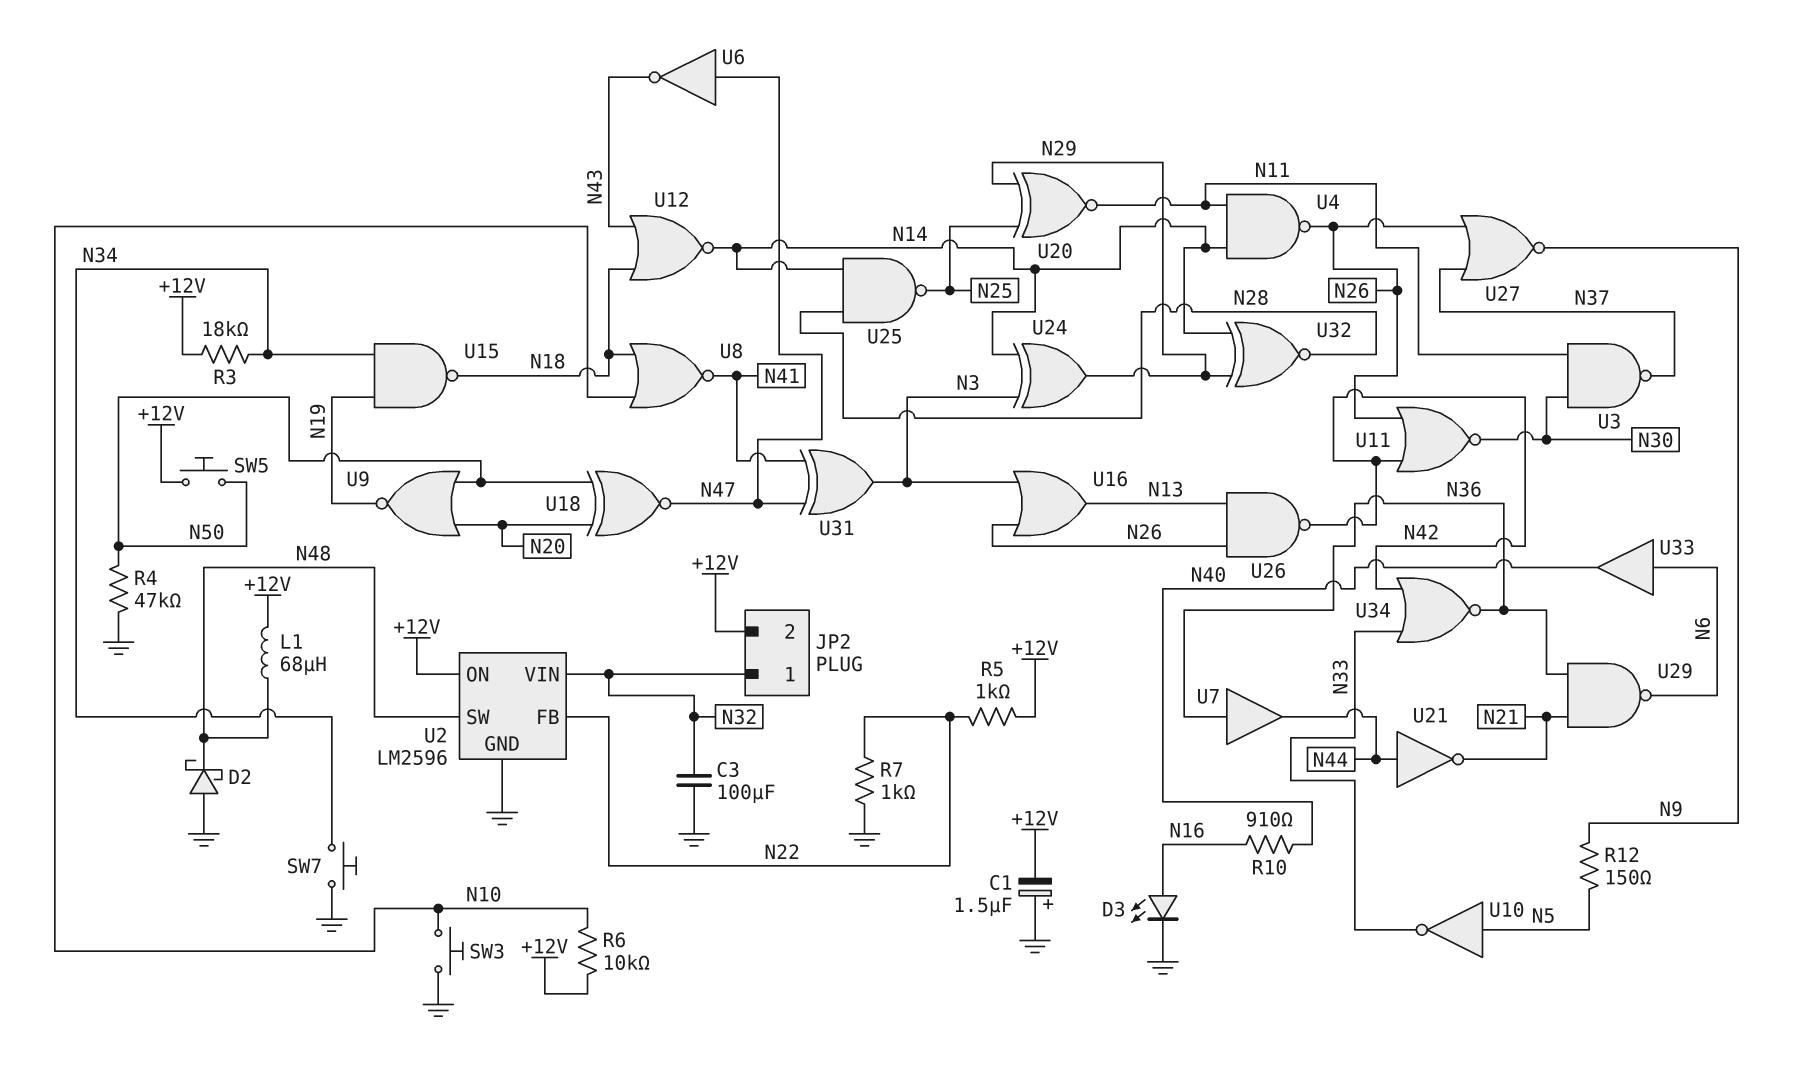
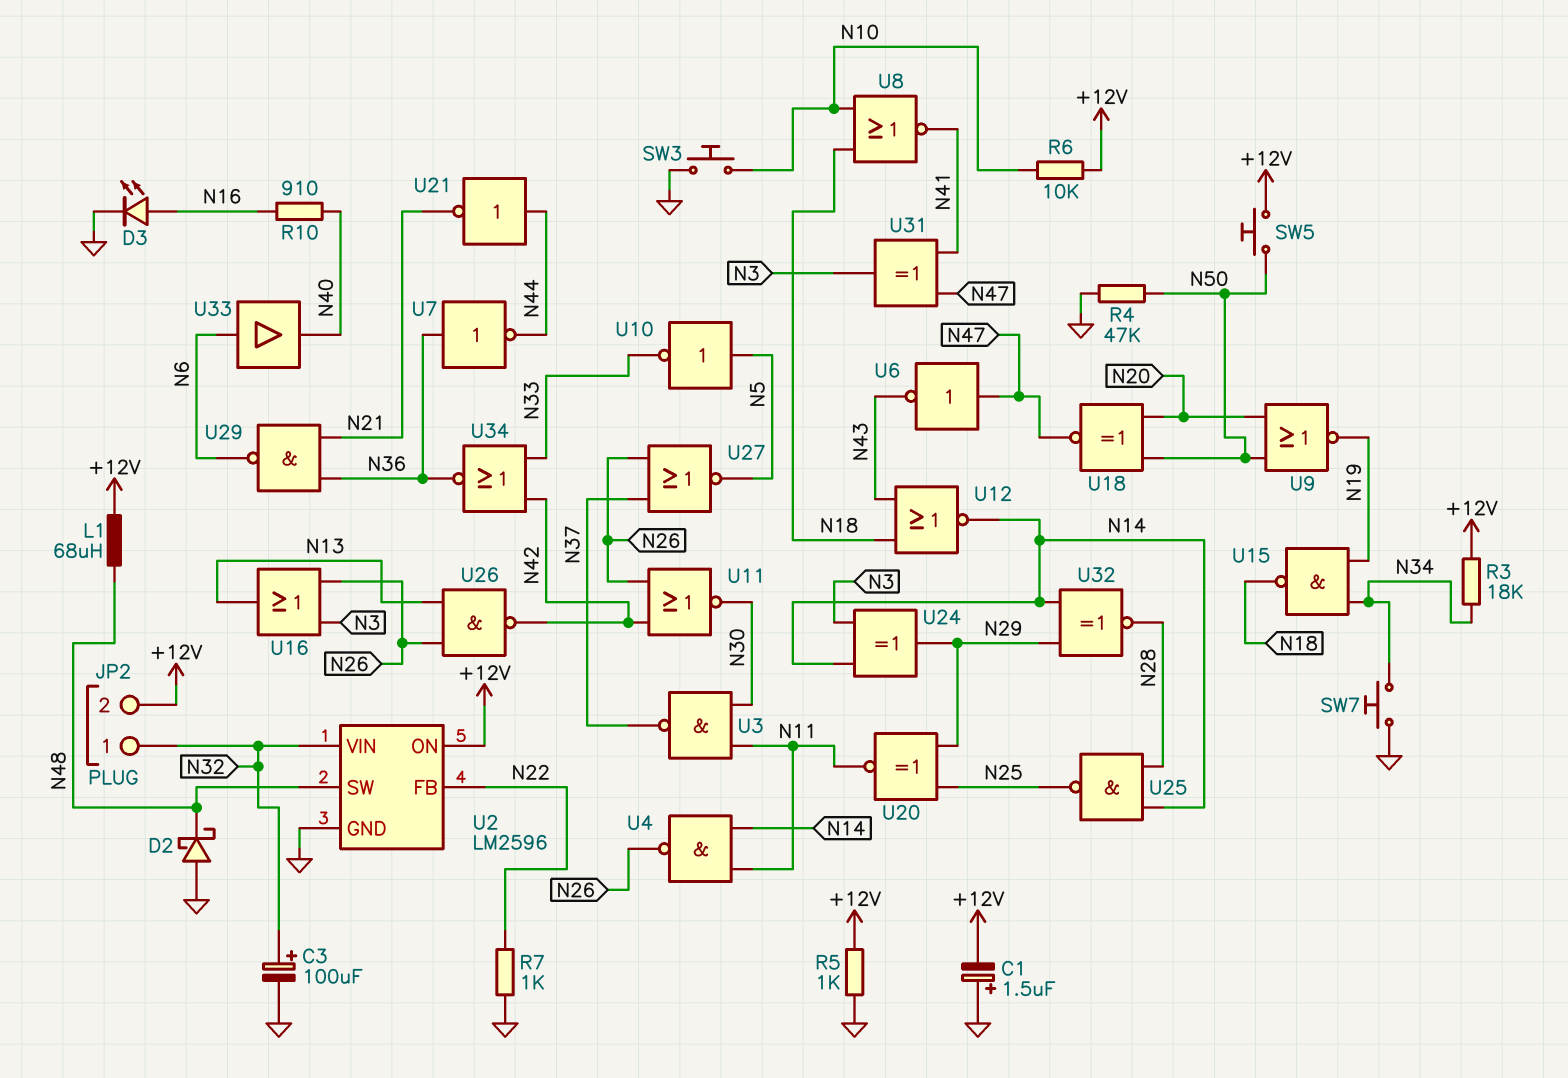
C3: 100uF (GND, N32) -> 100uF (plus N32, minus GND)
R5: 1k (+12V, N22) -> 1k (+12V, GND)
R12: 150 (N5, N9) -> none
U7: buffer (in N36, out N44) -> NOT (in N36, out N44)
U27: NOR (in N26, in N37, out N9) -> NOR (in N26, in N37, out N5)

